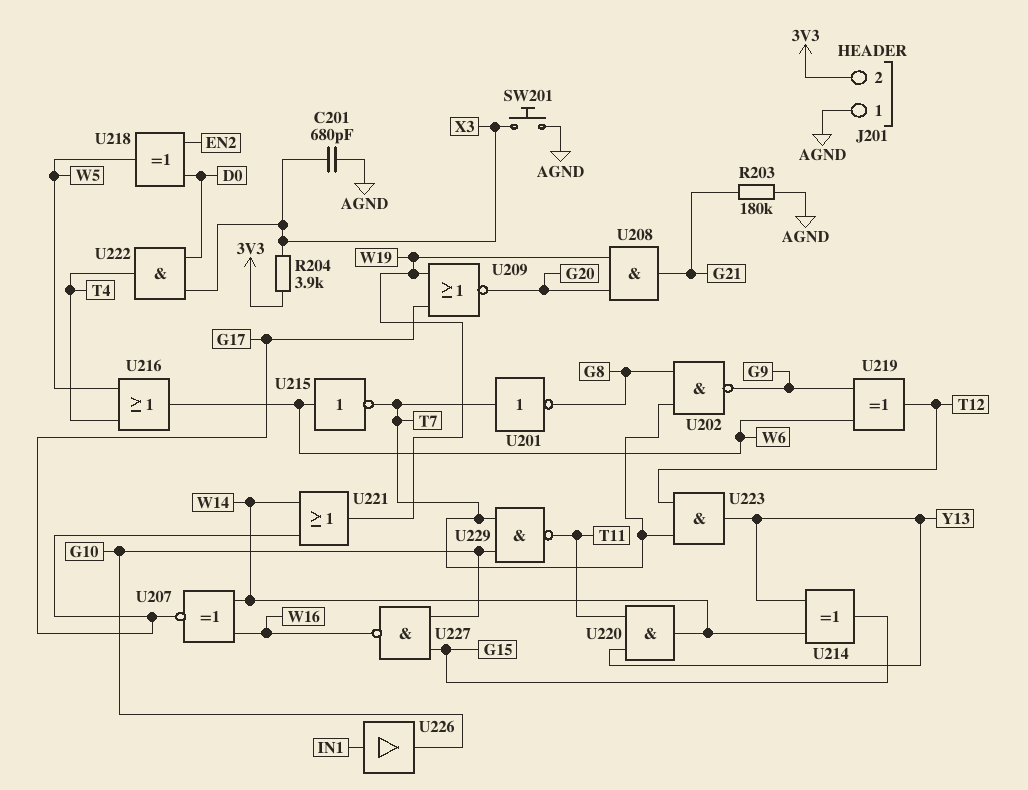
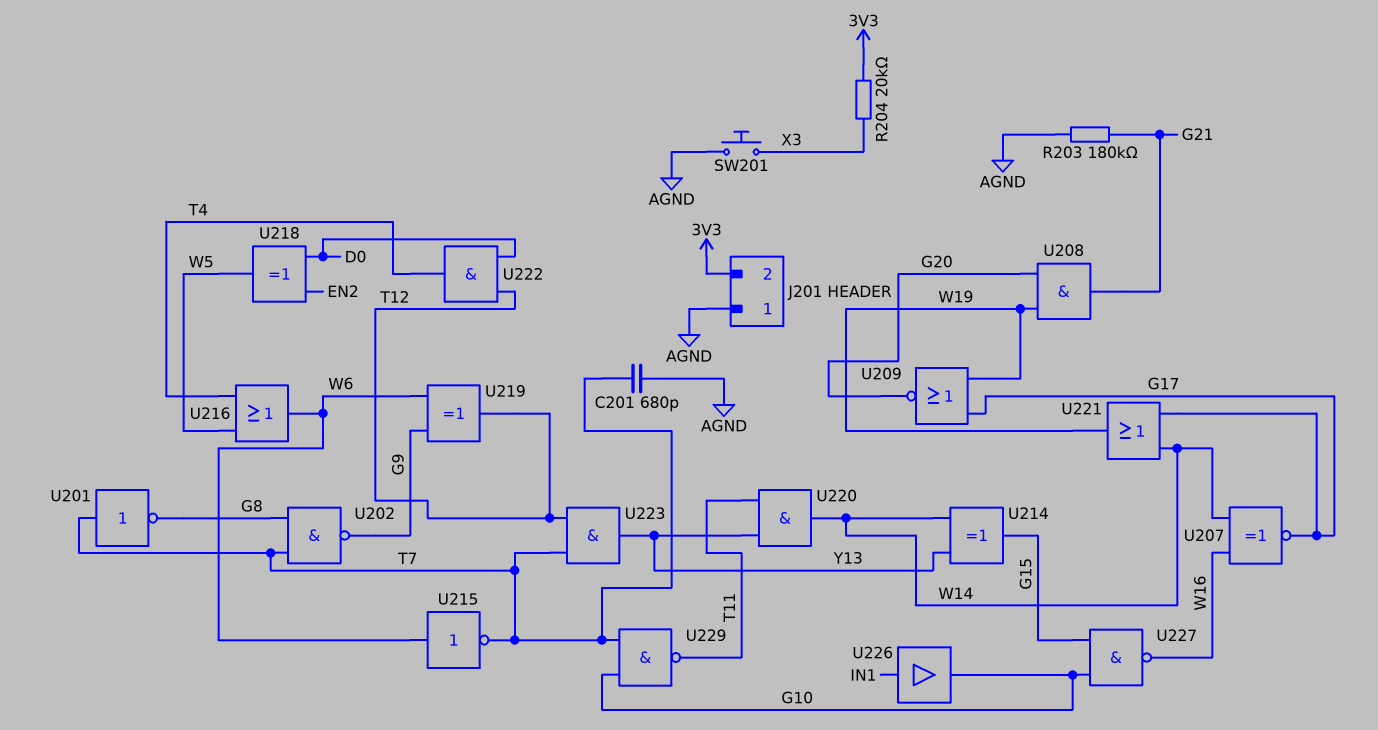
C201: 680pF (AGND, X3) -> 680pF (AGND, T7)
R204: 3.9k (3V3, X3) -> 20k (3V3, X3)
U222: AND (in D0, in X3, out T4) -> AND (in D0, in T12, out T4)

